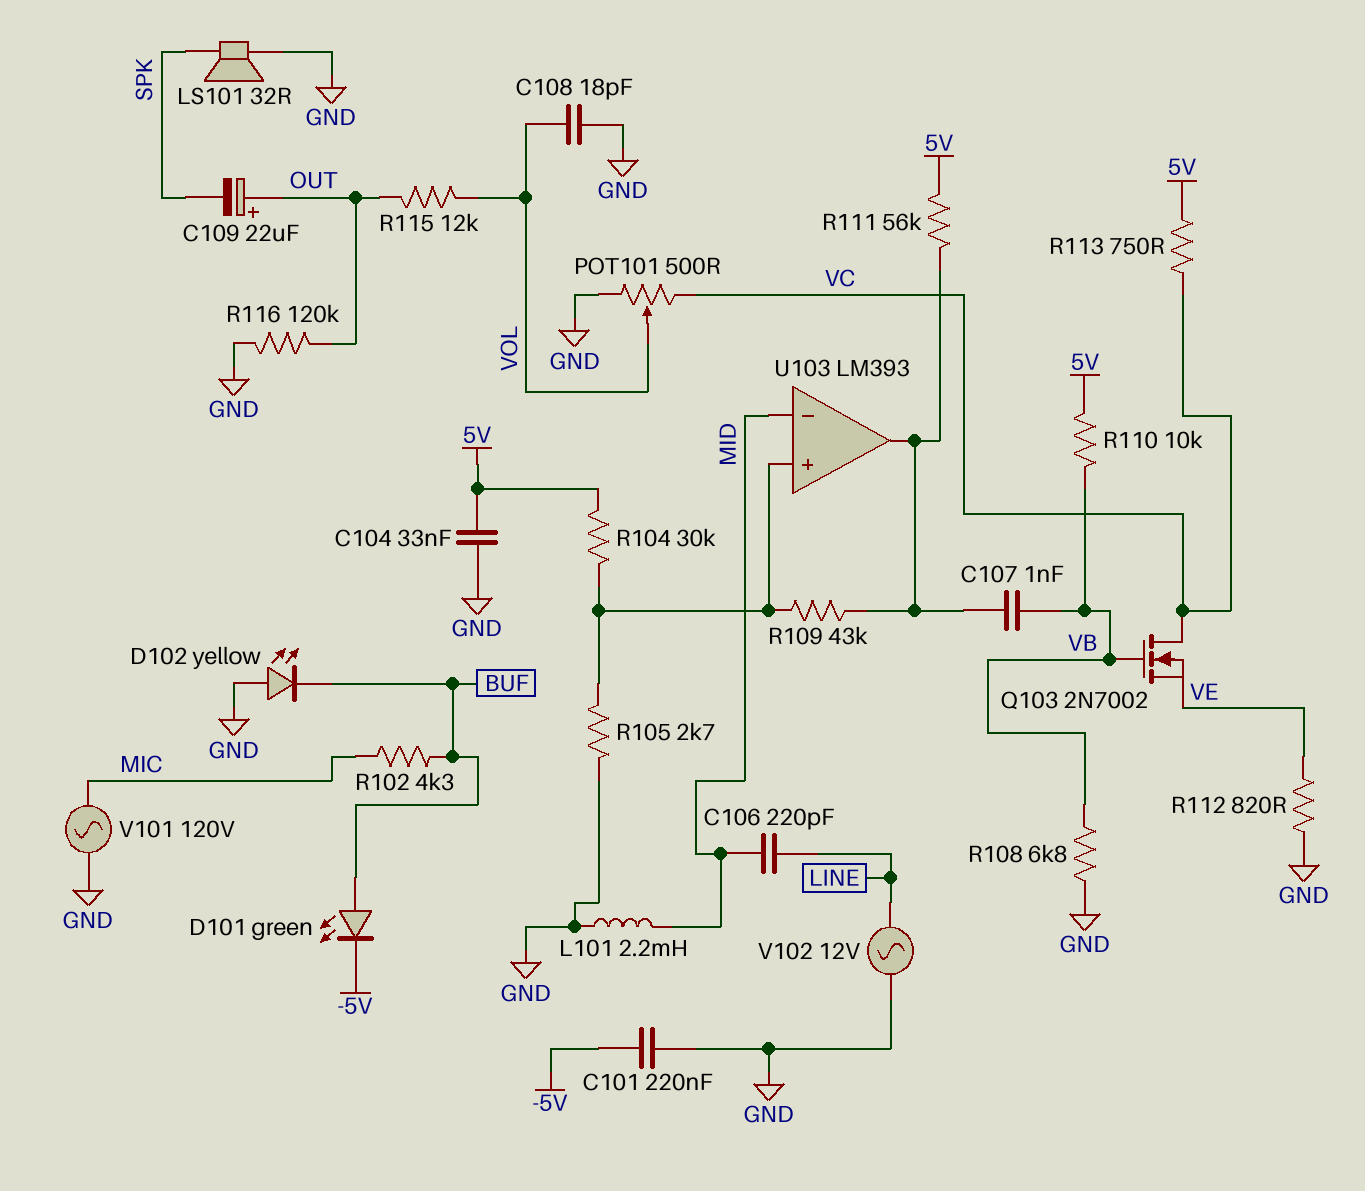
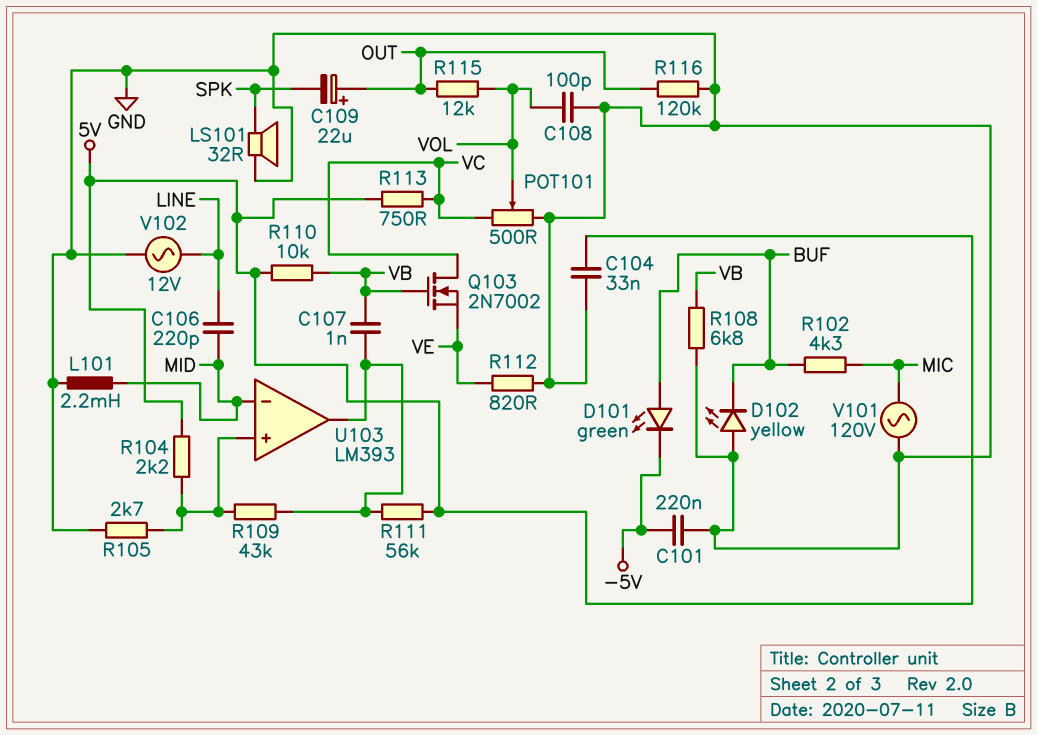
C108: 18pF (GND, VOL) -> 100pF (GND, VOL)
R104: 30k (5V, U103/in+) -> 2.2k (5V, U103/in+)

